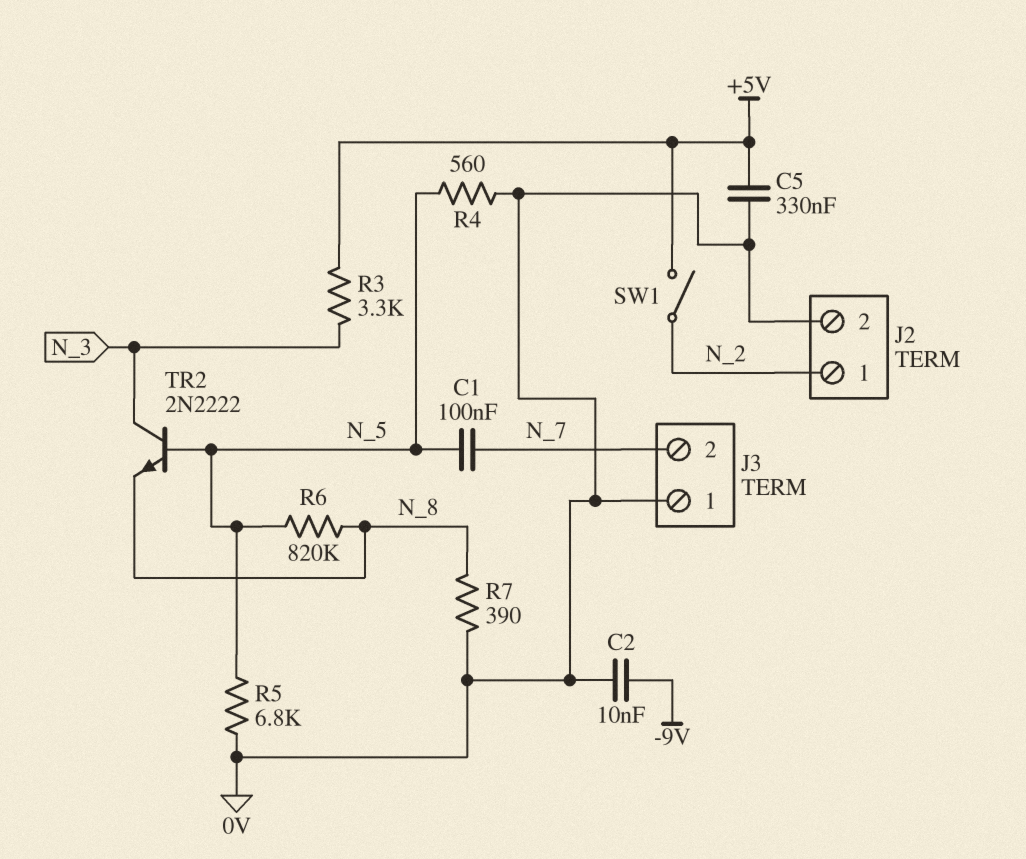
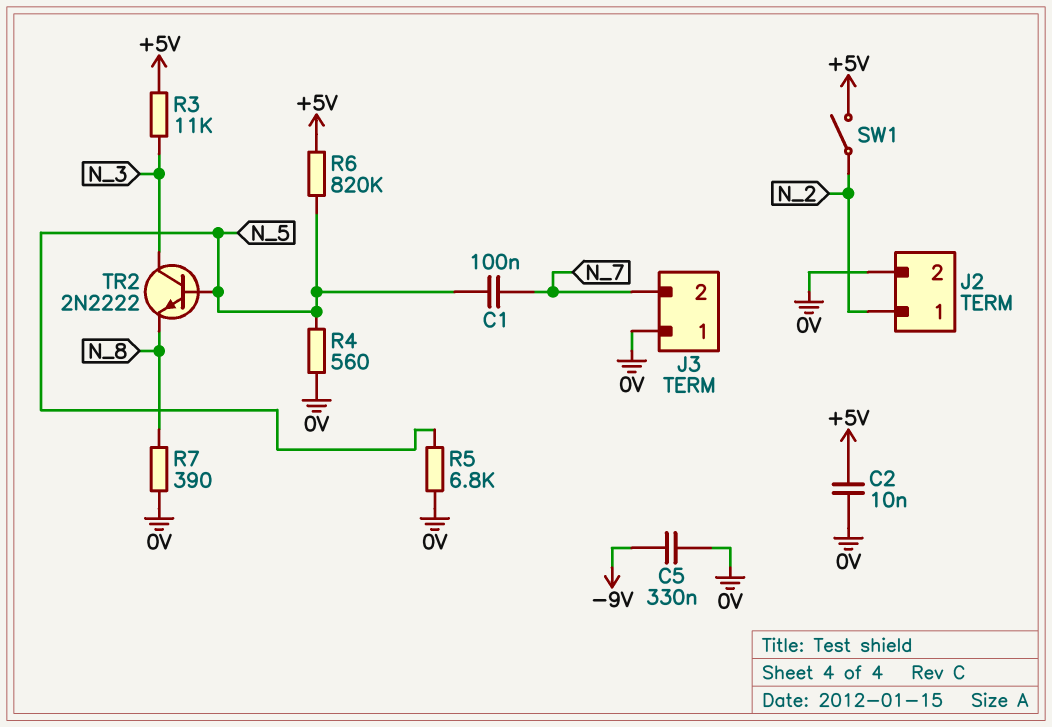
C2: 10nF (-9V, 0V) -> 10nF (+5V, 0V)
C5: 330nF (+5V, 0V) -> 330nF (-9V, 0V)
R3: 3.3k (+5V, N_3) -> 11k (+5V, N_3)
R6: 820k (N_5, N_8) -> 820k (+5V, N_5)

